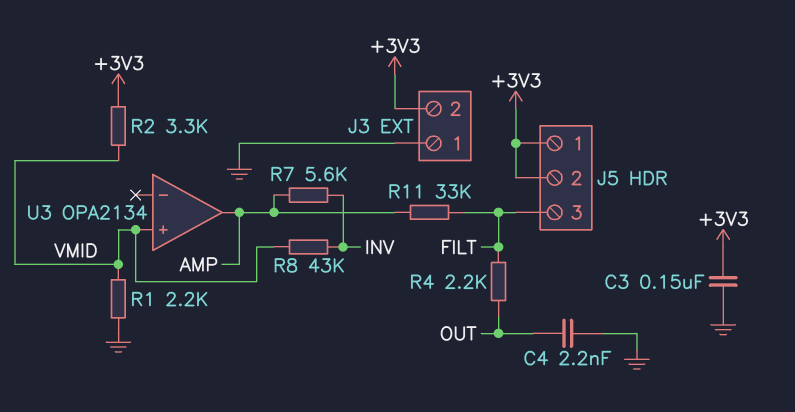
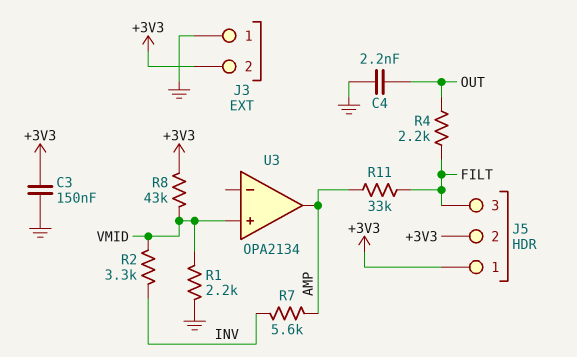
R2: 3.3k (+3V3, VMID) -> 3.3k (INV, VMID)
R8: 43k (INV, VMID) -> 43k (+3V3, VMID)

